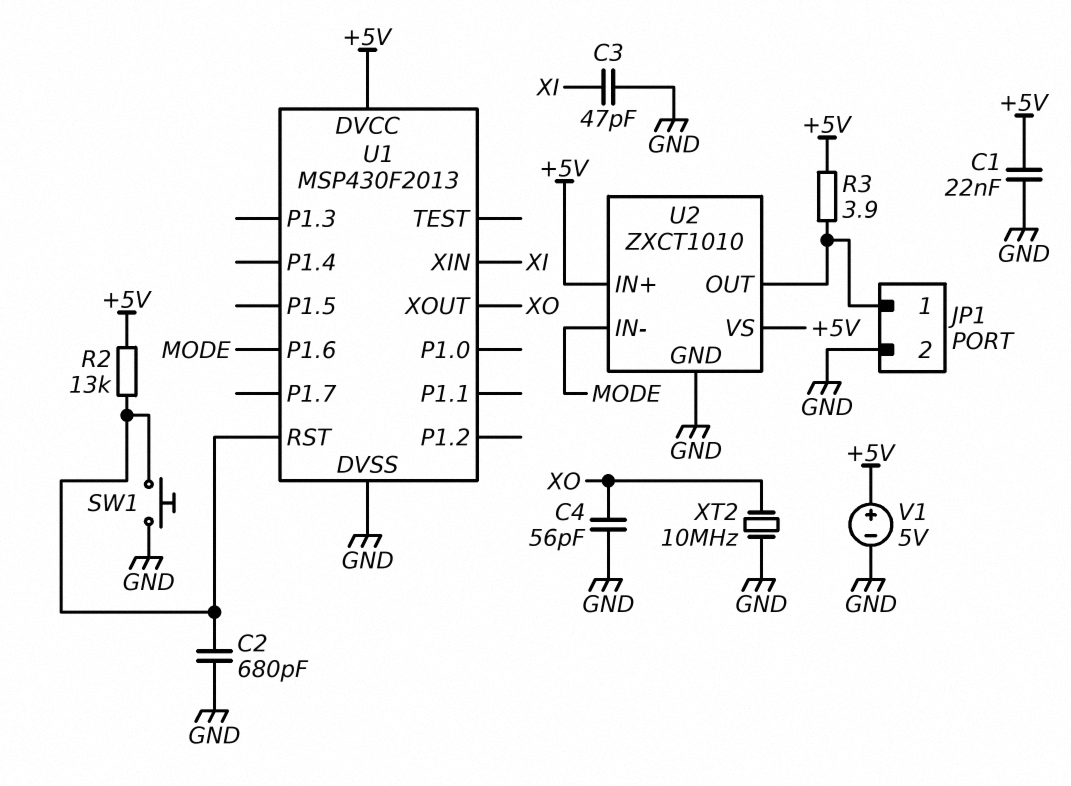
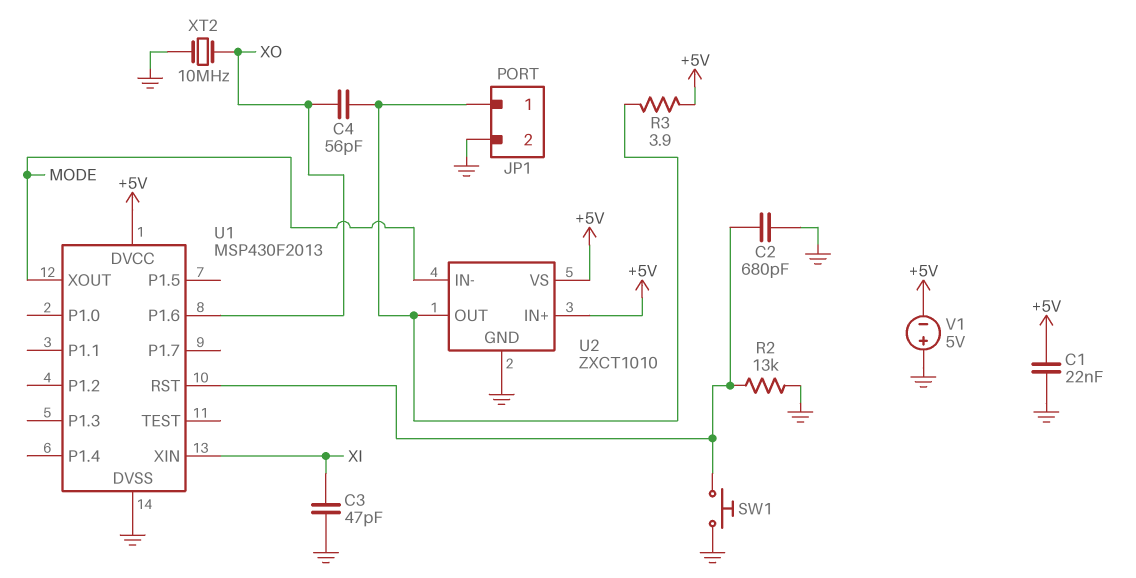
C4: 56pF (GND, XO) -> 56pF (JP1/1, XO)
R2: 13k (+5V, U1/RST) -> 13k (GND, U1/RST)
U1 pin P1.6: MODE -> XO
U1 pin XOUT: XO -> MODE
V1: 5V (plus +5V, minus GND) -> 5V (plus GND, minus +5V)

